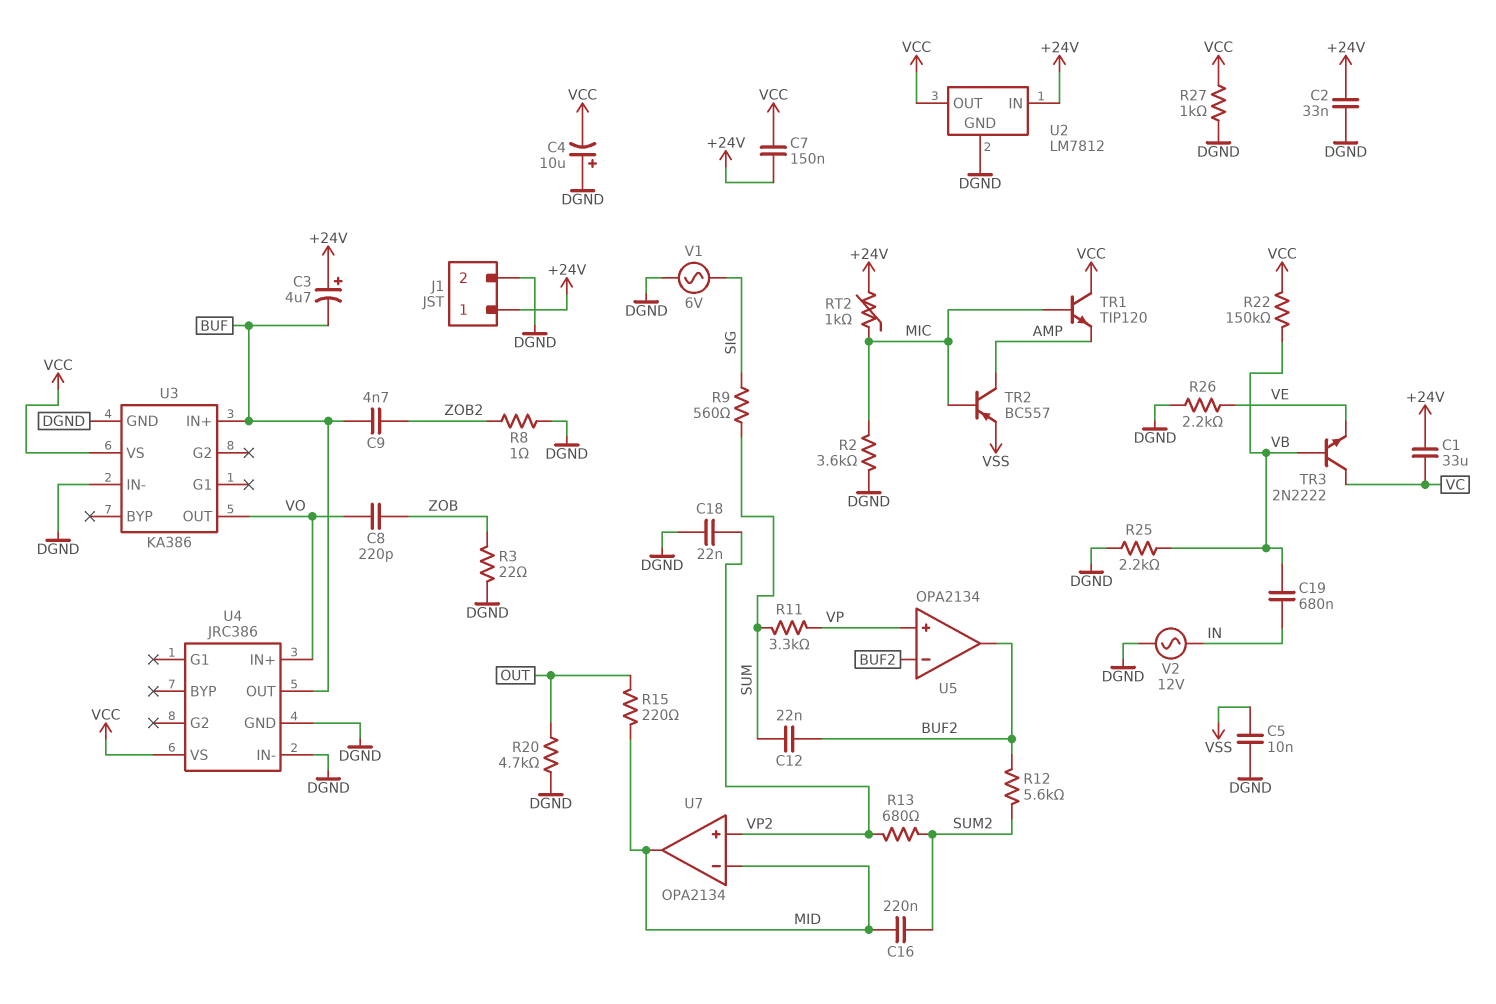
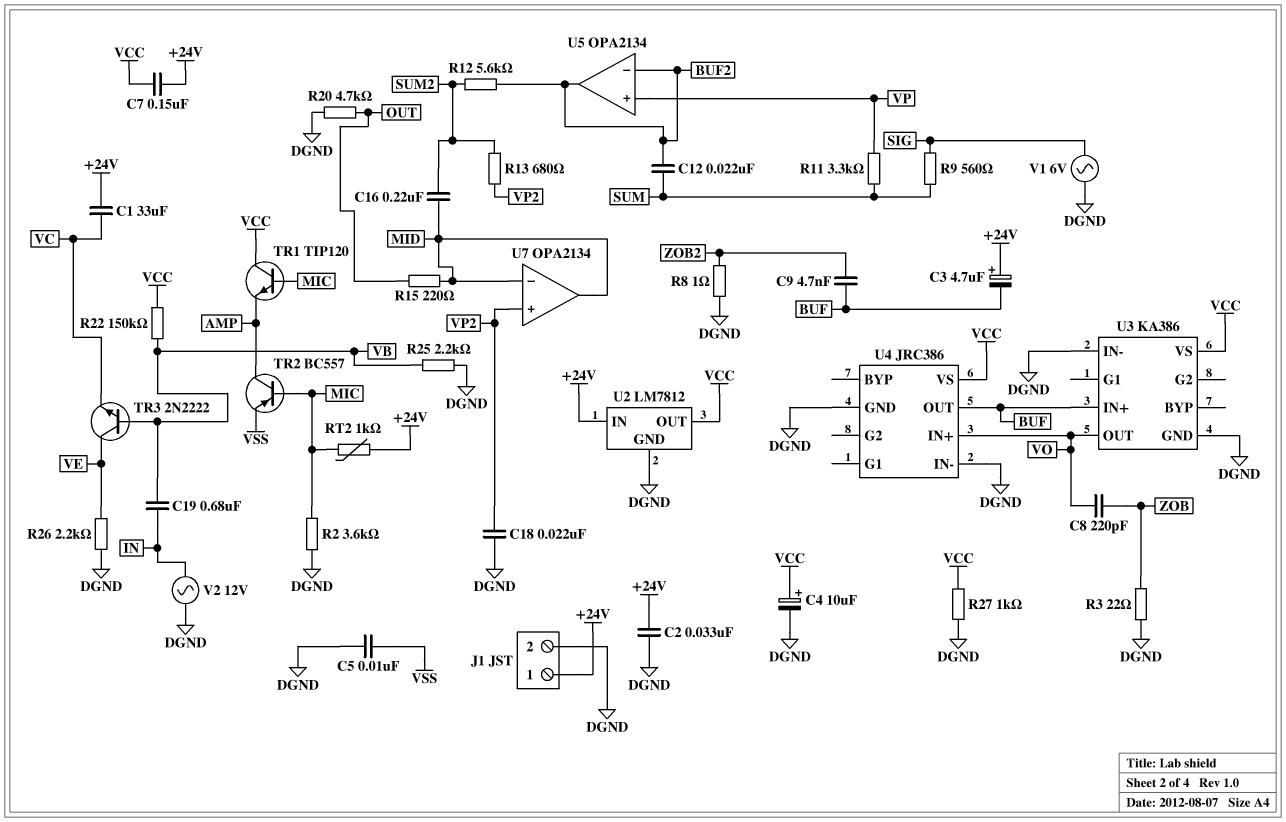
C4: 10uF (plus DGND, minus VCC) -> 10uF (plus VCC, minus DGND)
TR3: NPN 2N2222 (B VB, C VC, E VE) -> NPN 2N2222 (B VB, C VE, E VC)

